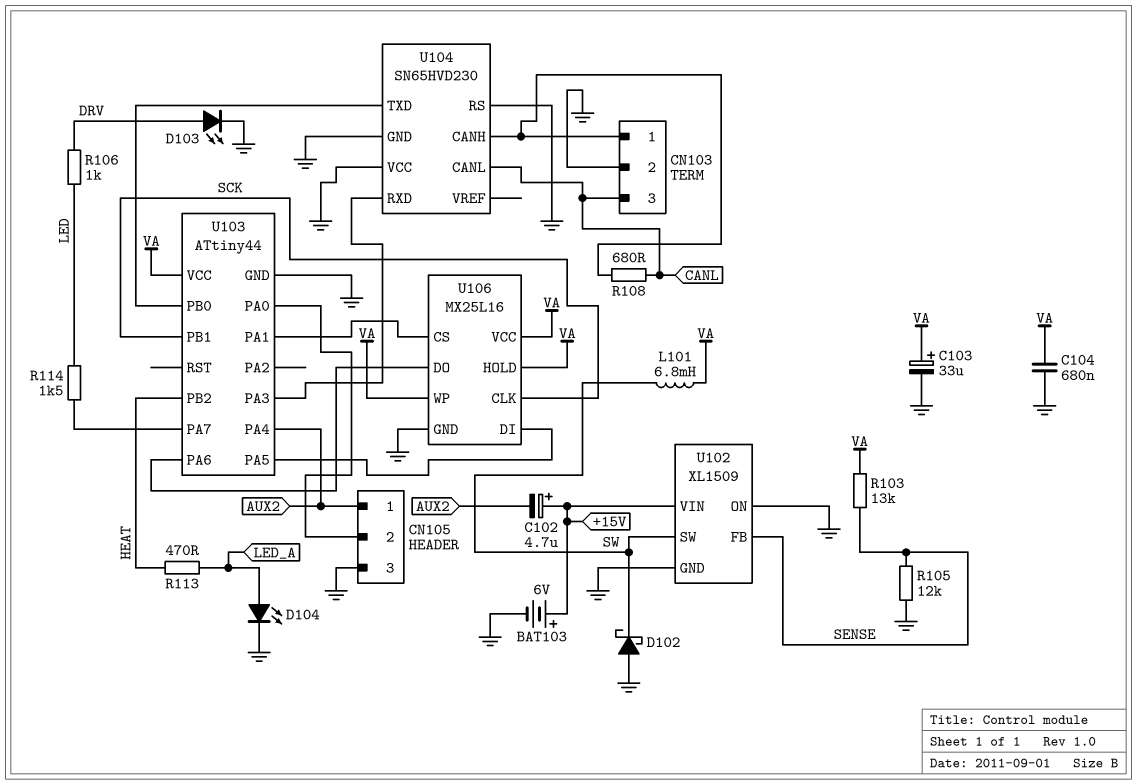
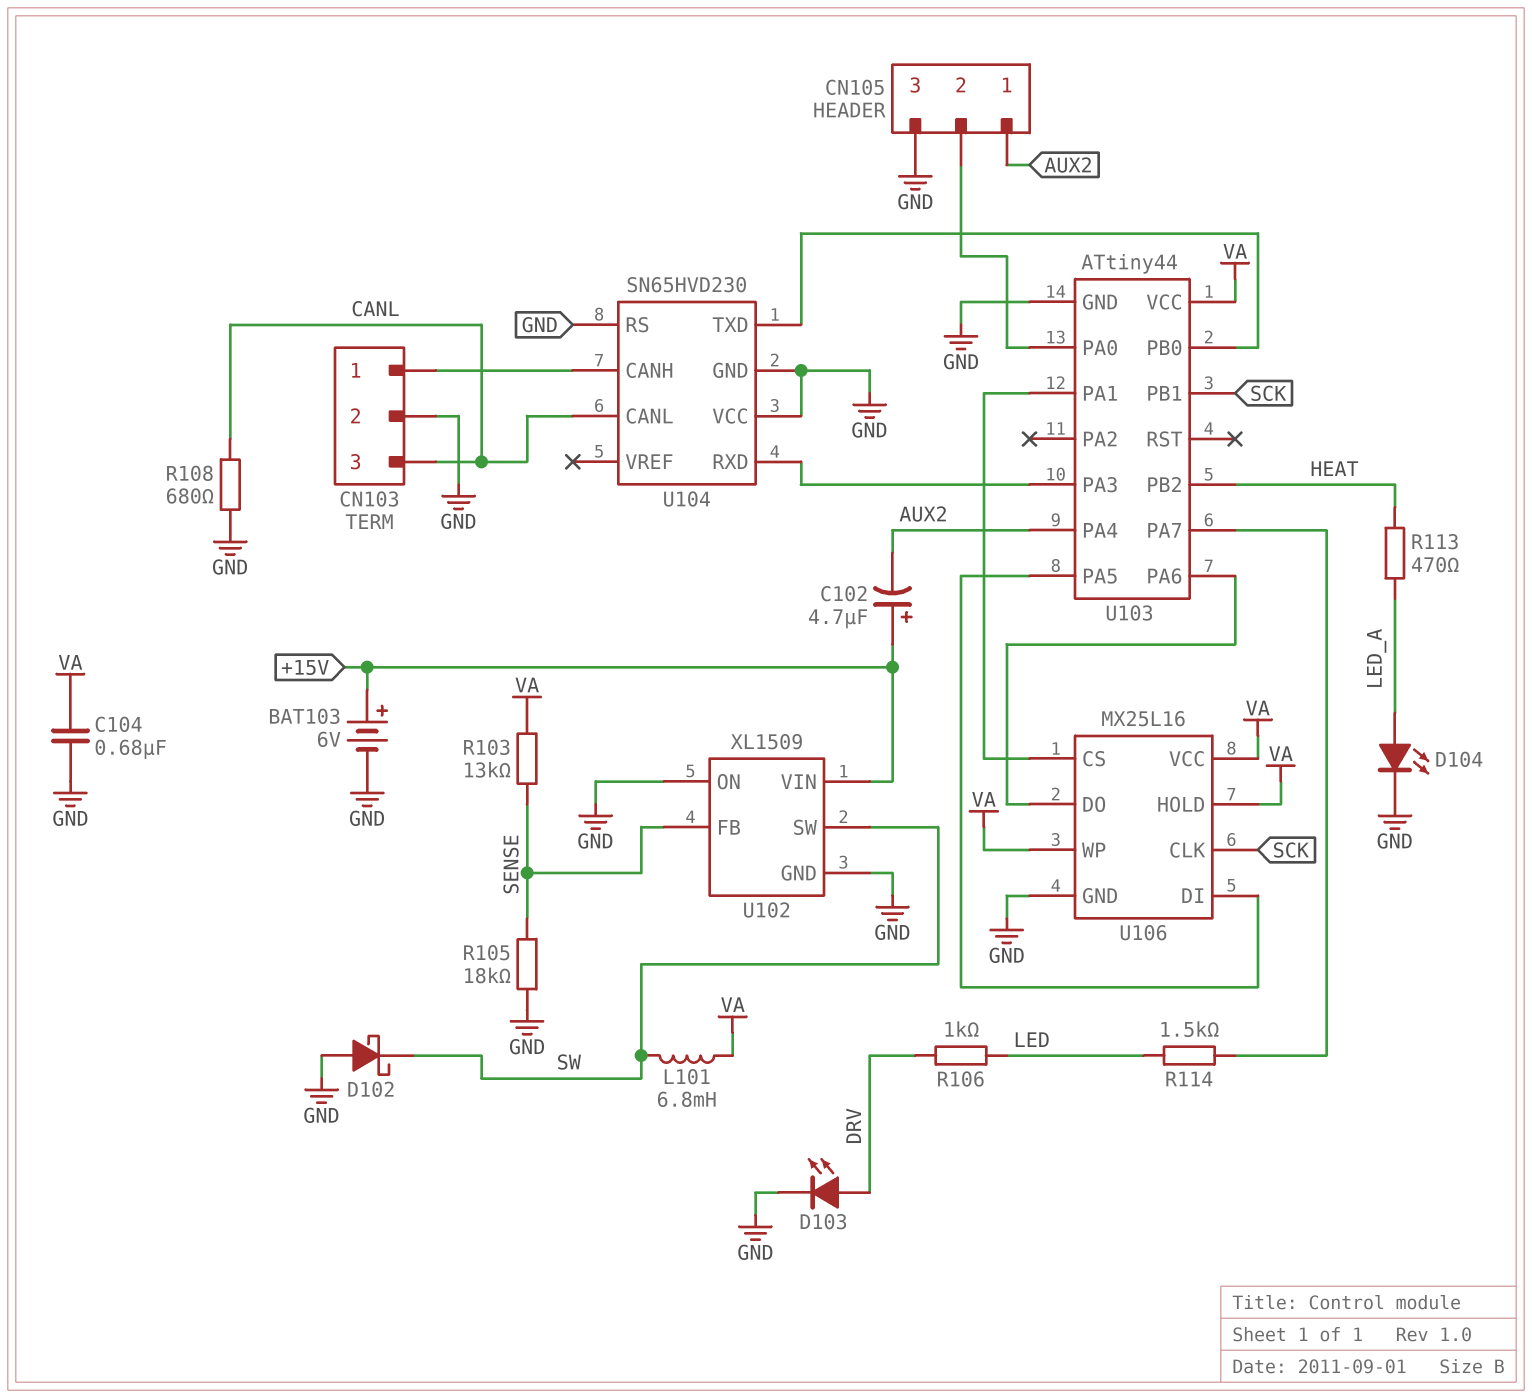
C103: 33uF (plus VA, minus GND) -> none
R105: 12k (GND, SENSE) -> 18k (GND, SENSE)
R108: 680 (CANL, CN103/1) -> 680 (CANL, GND)

